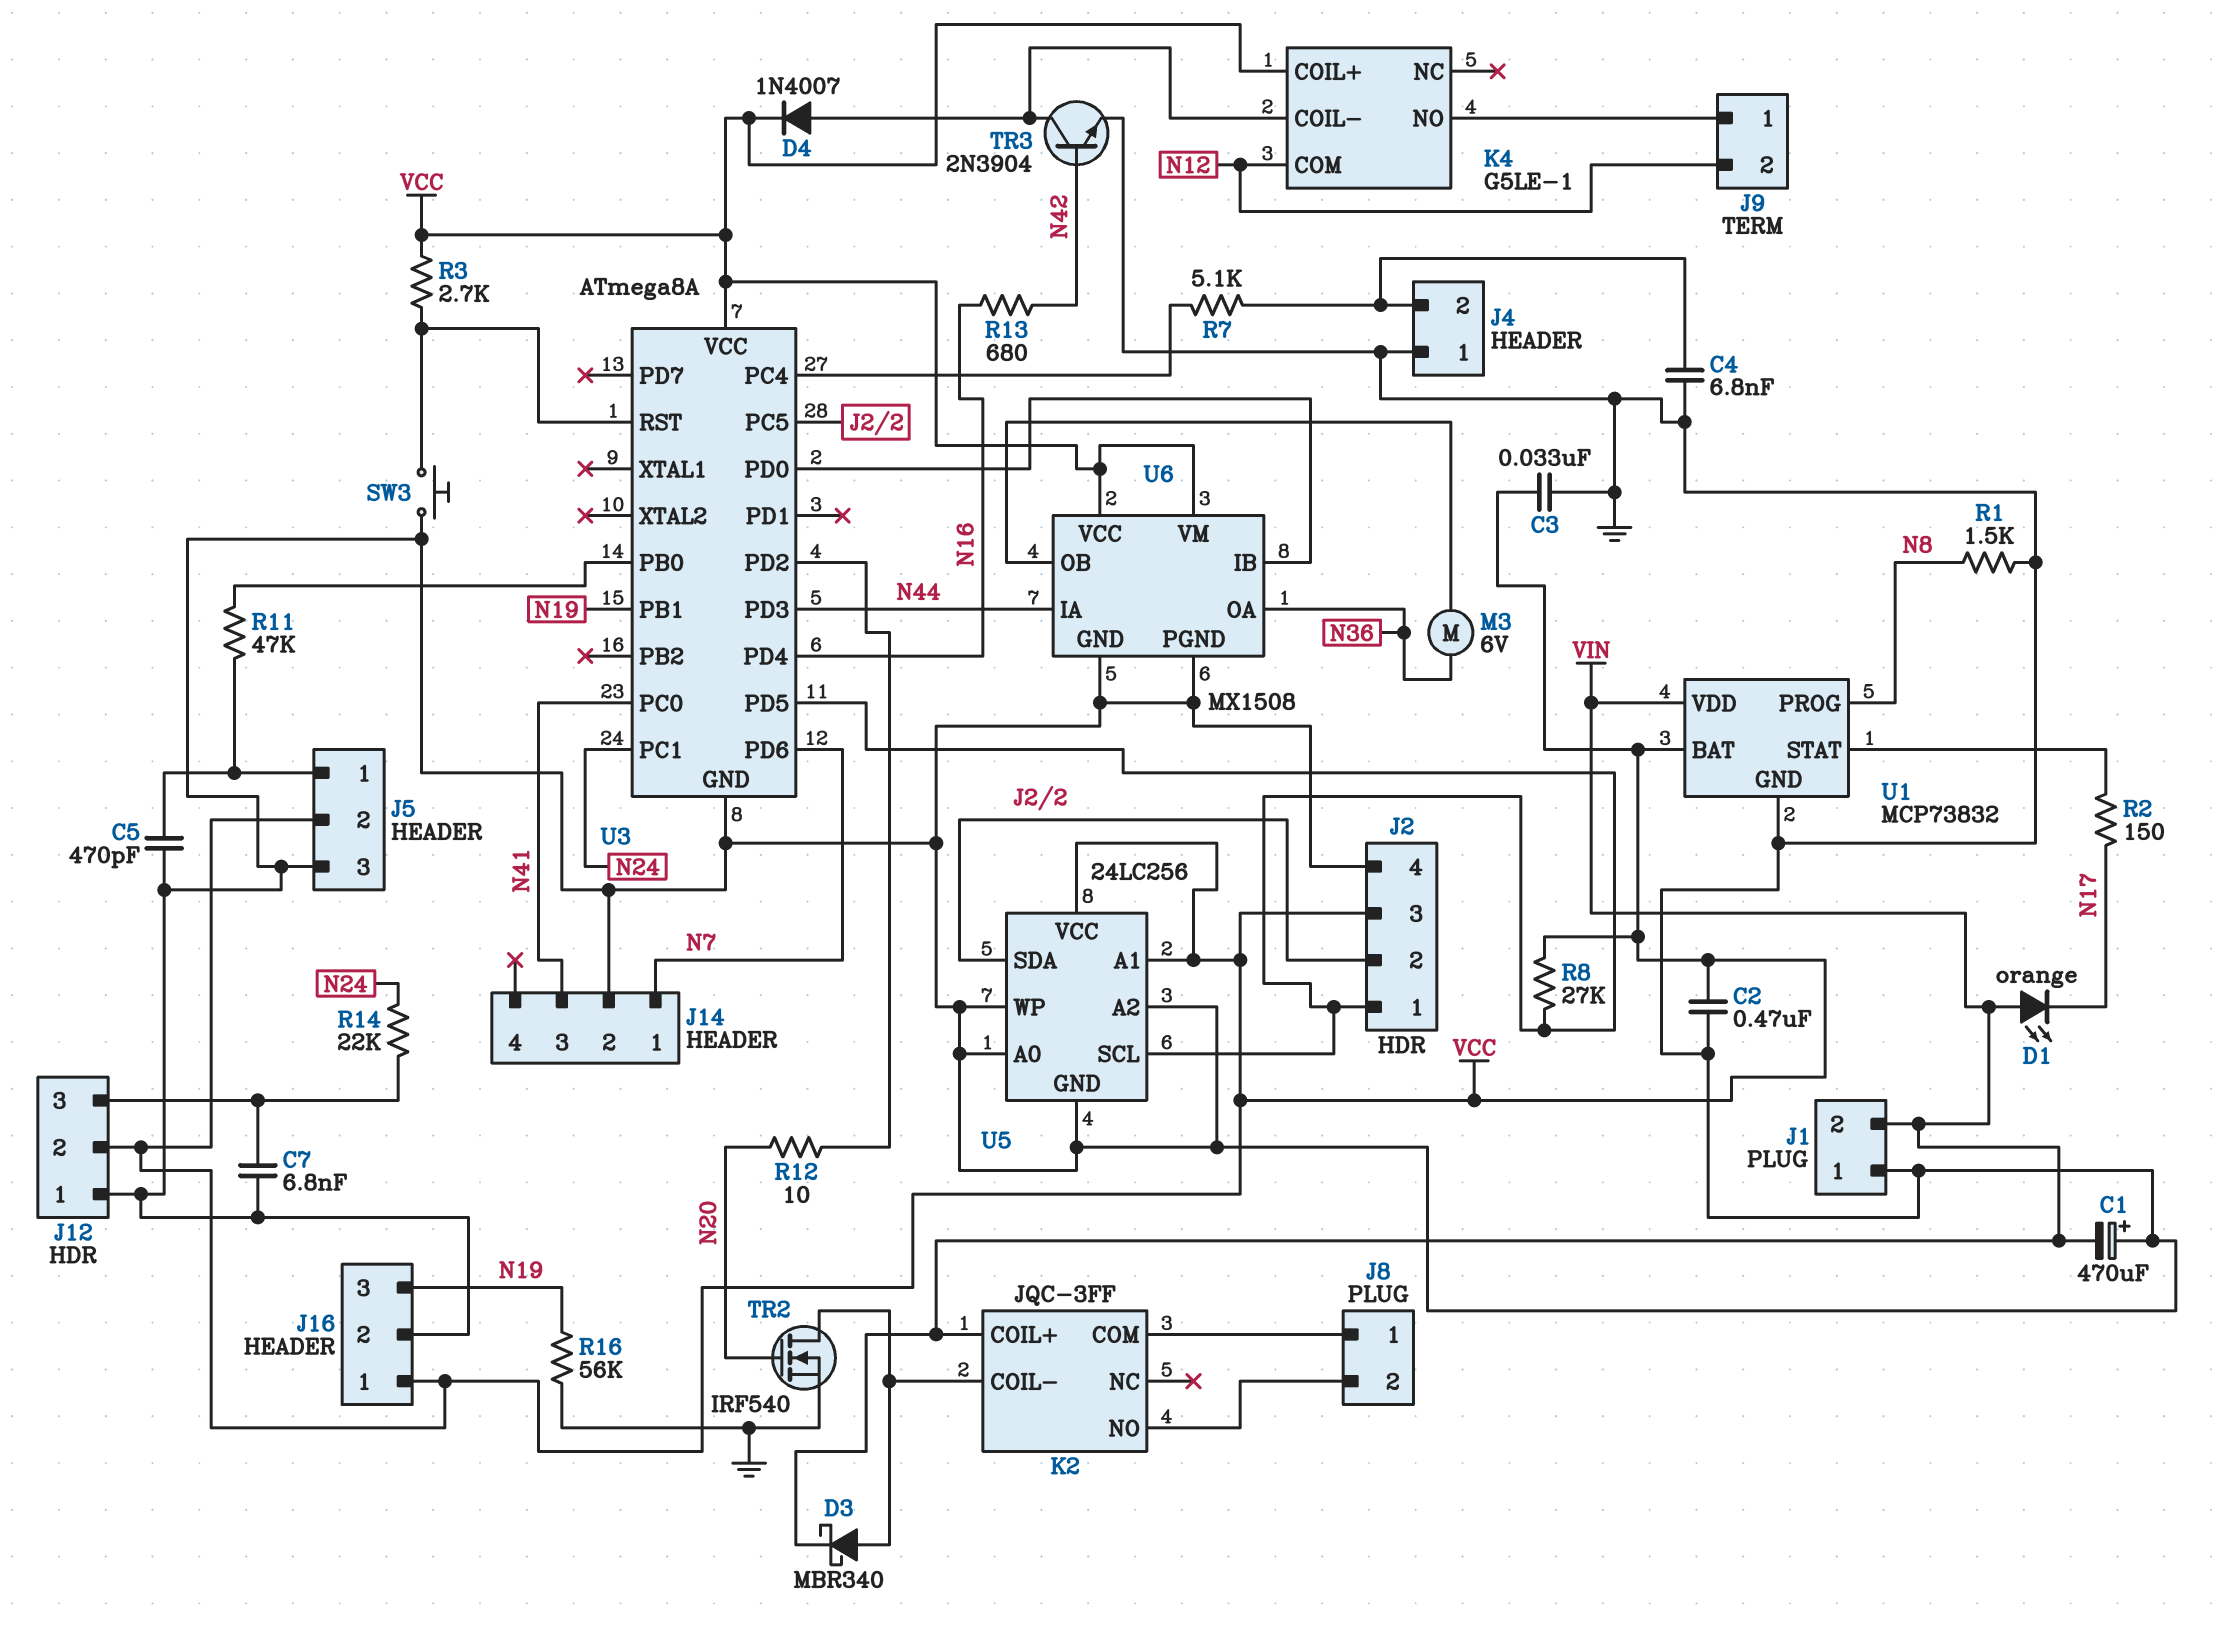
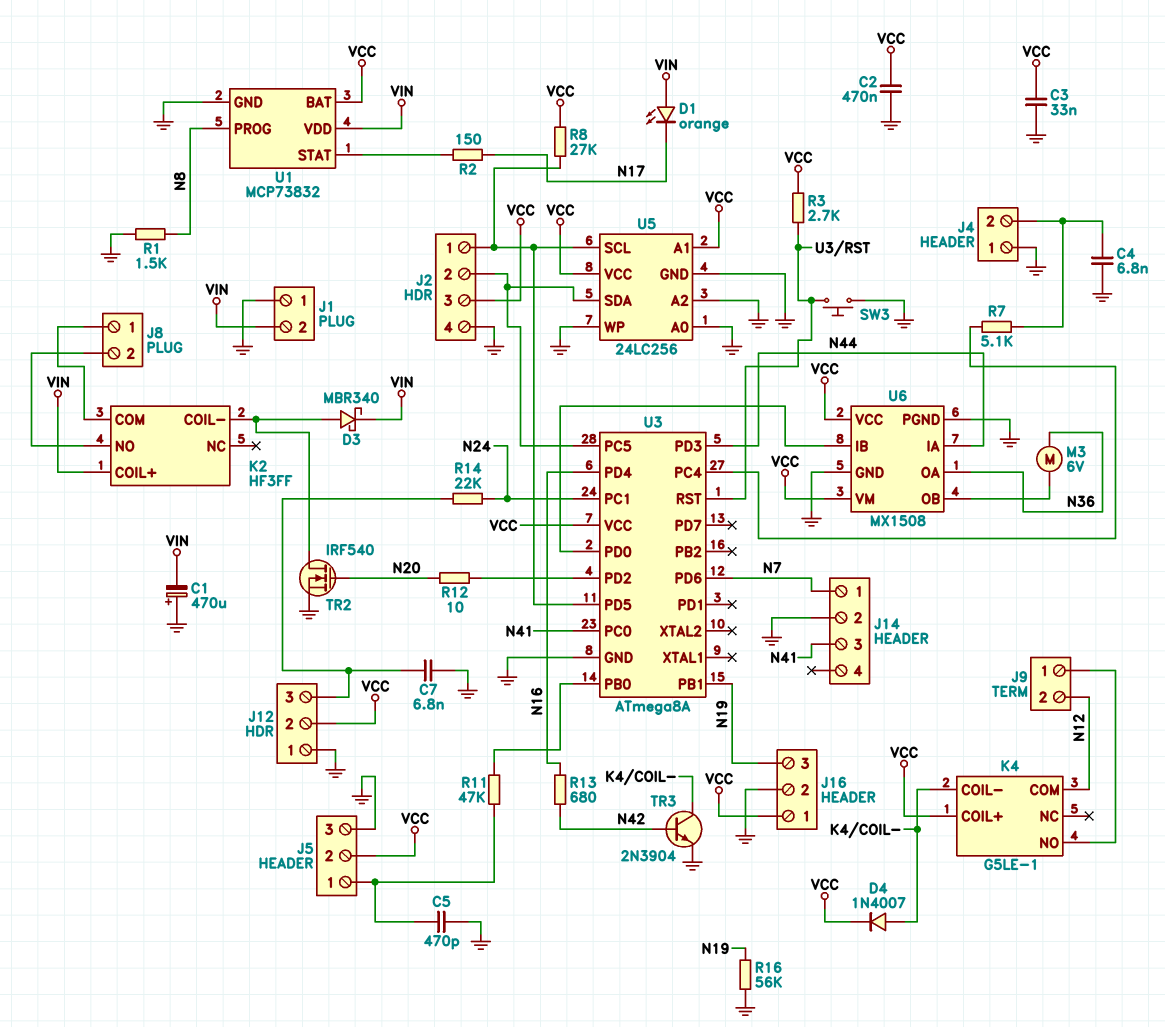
K2: JQC-3FF -> HF3FF

